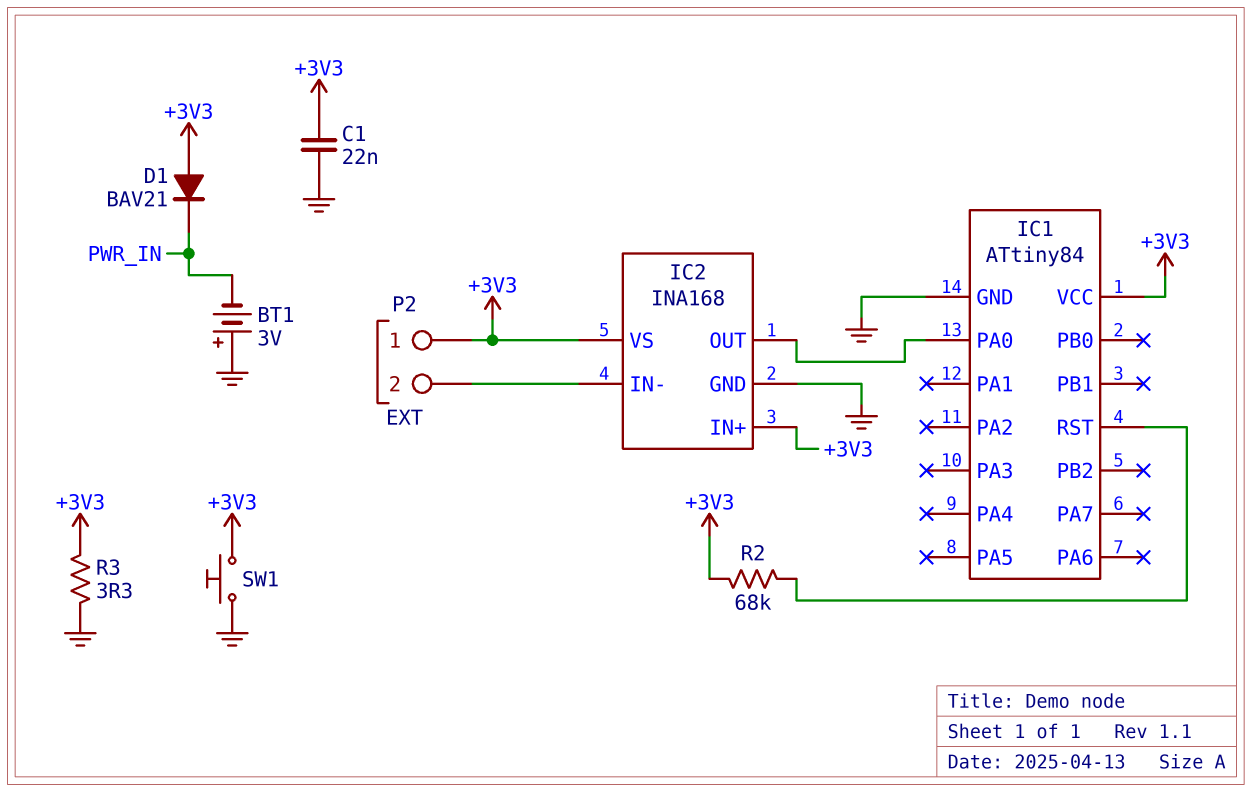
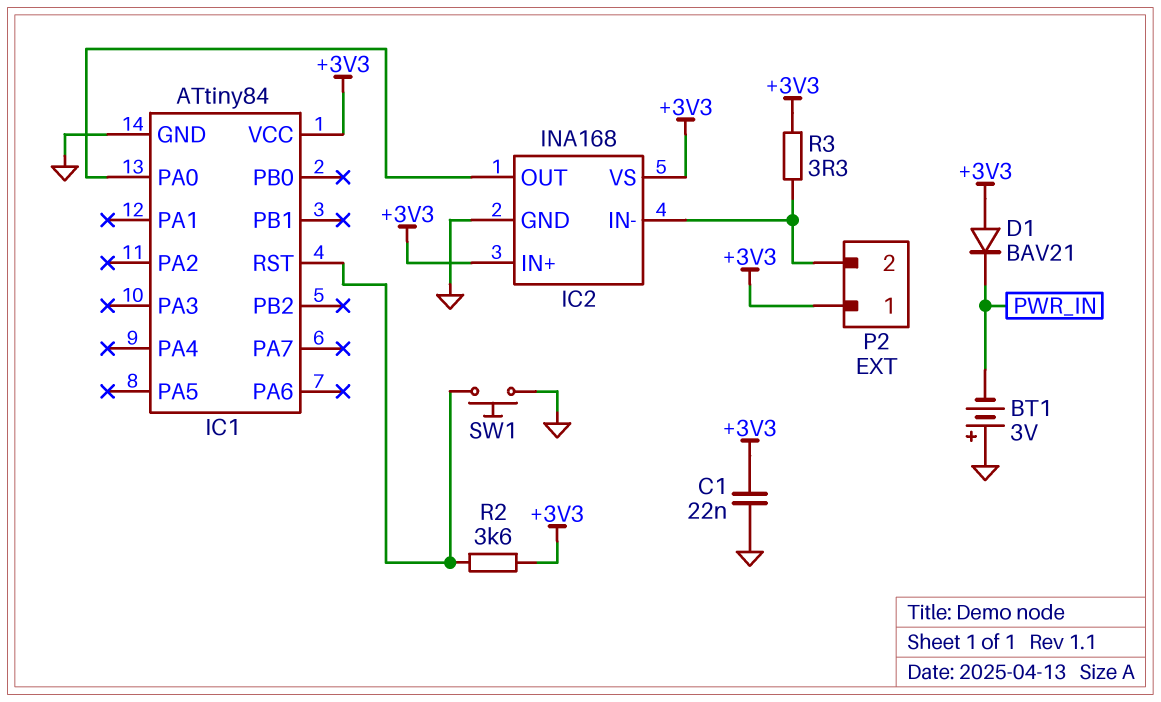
R2: 68k (+3V3, IC1/RST) -> 3.6k (+3V3, IC1/RST)
R3: 3.3 (+3V3, GND) -> 3.3 (+3V3, IC2/IN-)
SW1: button (+3V3, GND) -> button (GND, IC1/RST)

